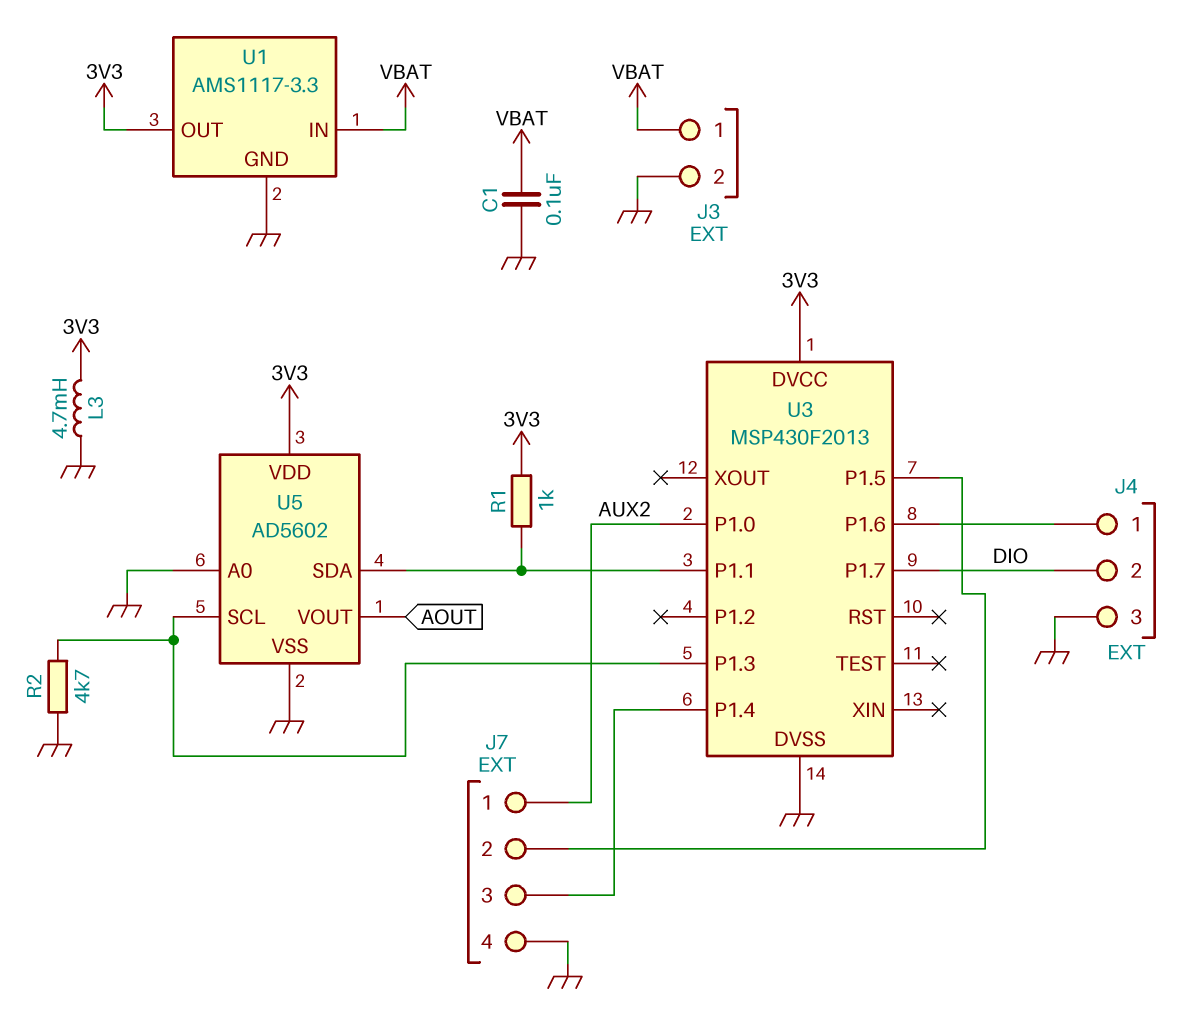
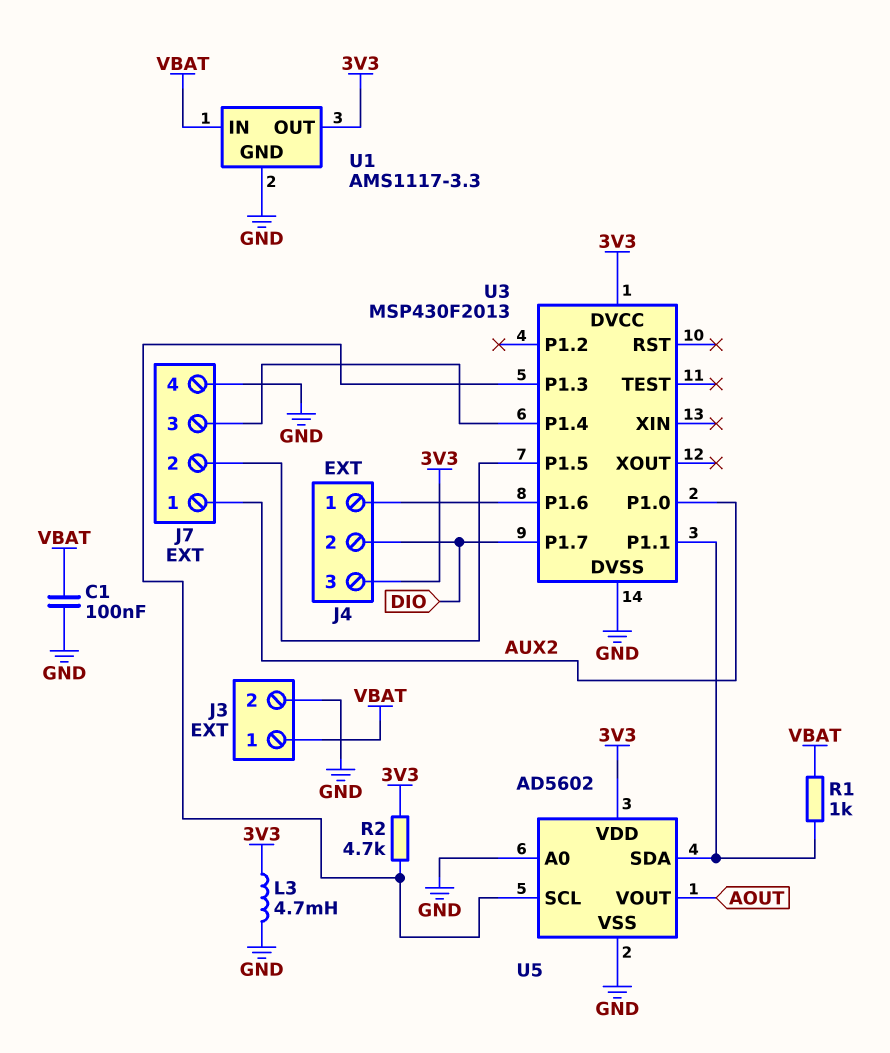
J4 pin 3: GND -> 3V3
R1: 1k (3V3, U3/P1.1) -> 1k (U3/P1.1, VBAT)
R2: 4.7k (GND, U3/P1.3) -> 4.7k (3V3, U3/P1.3)

